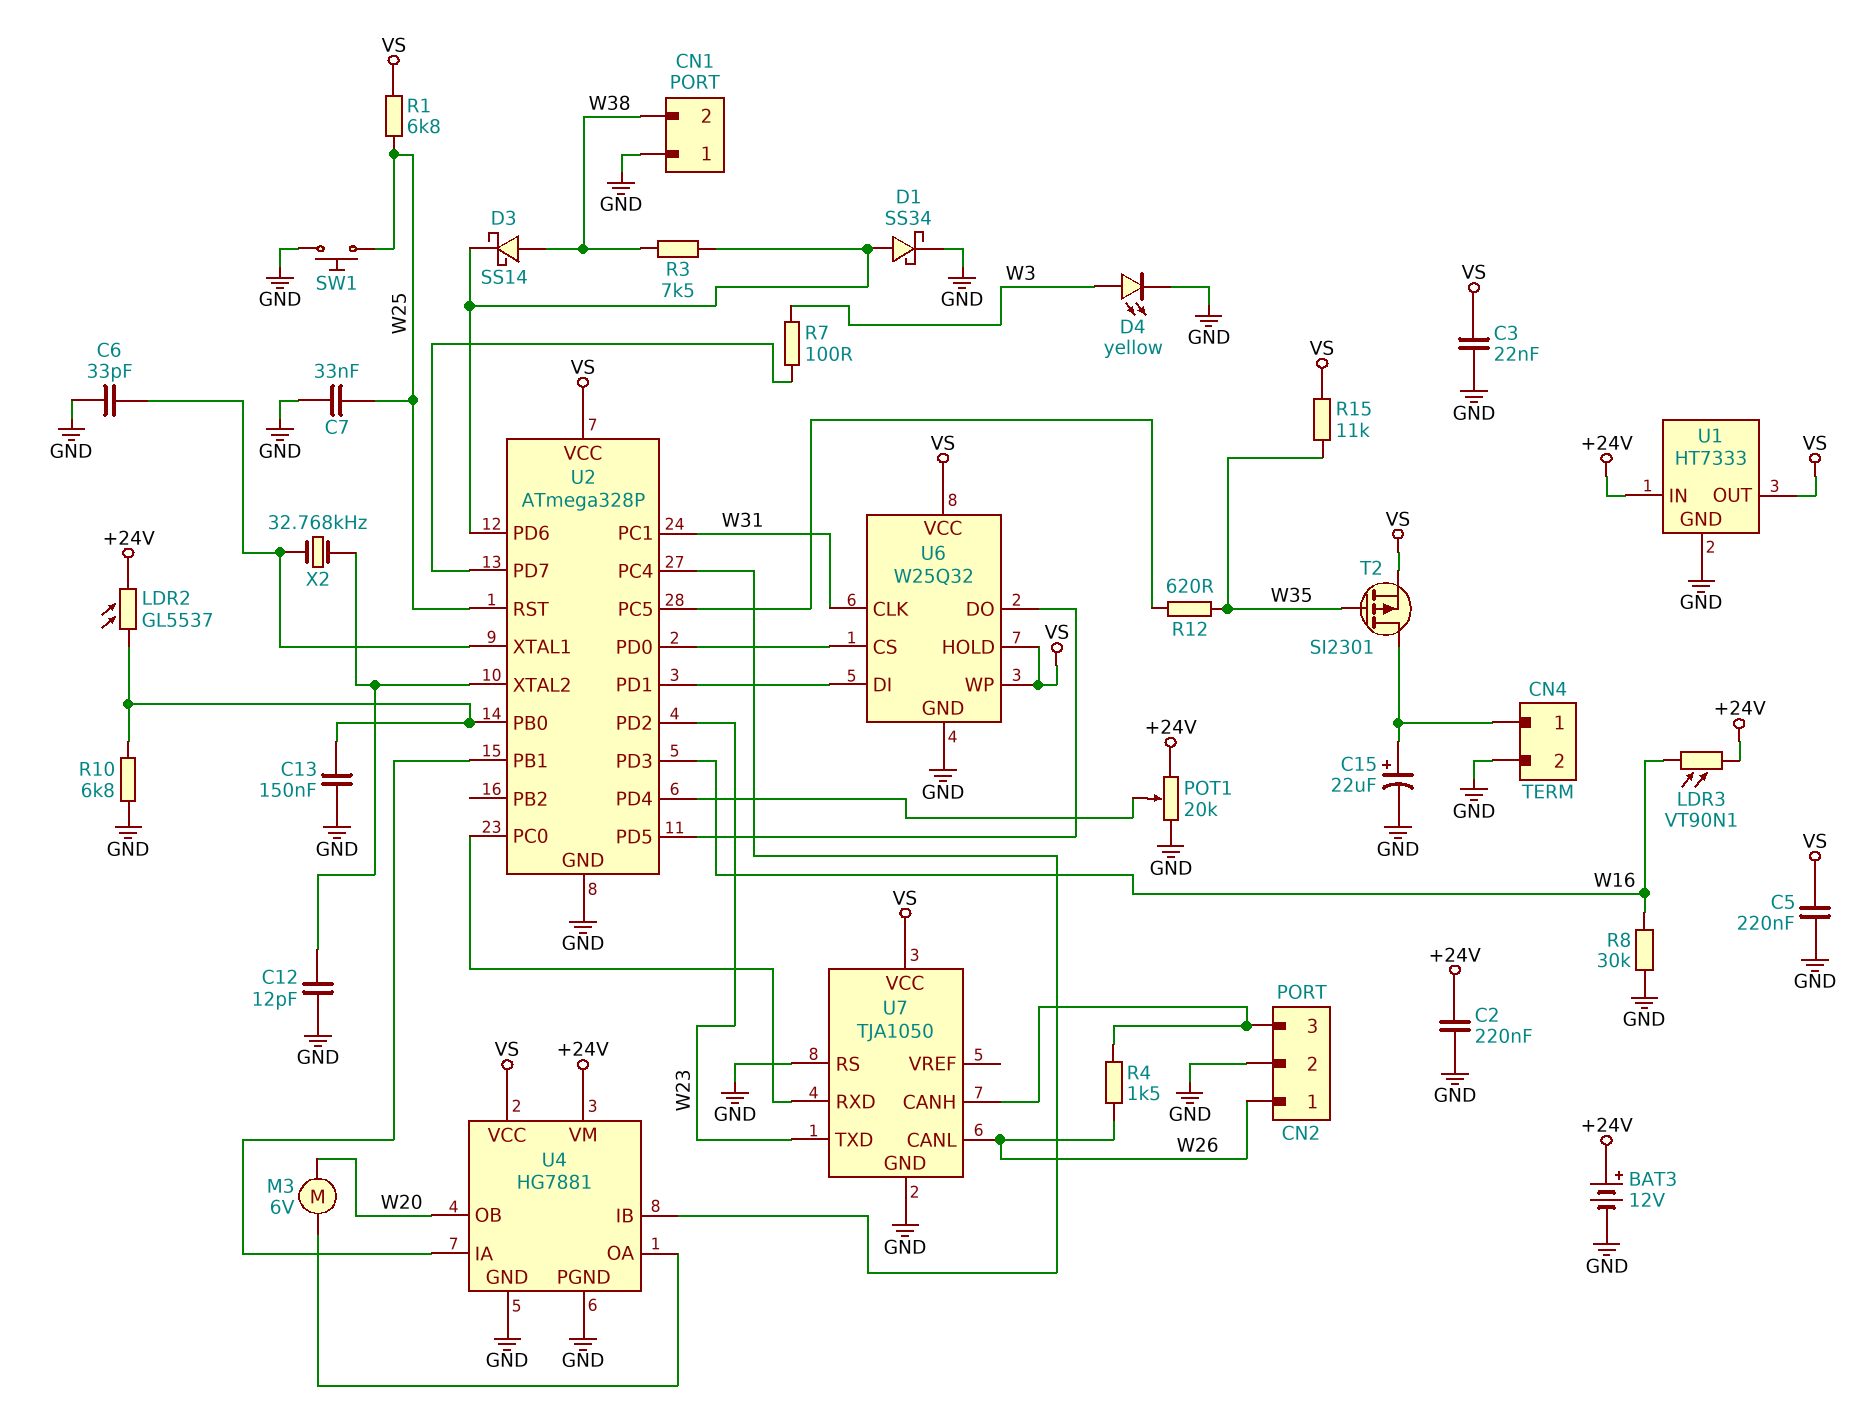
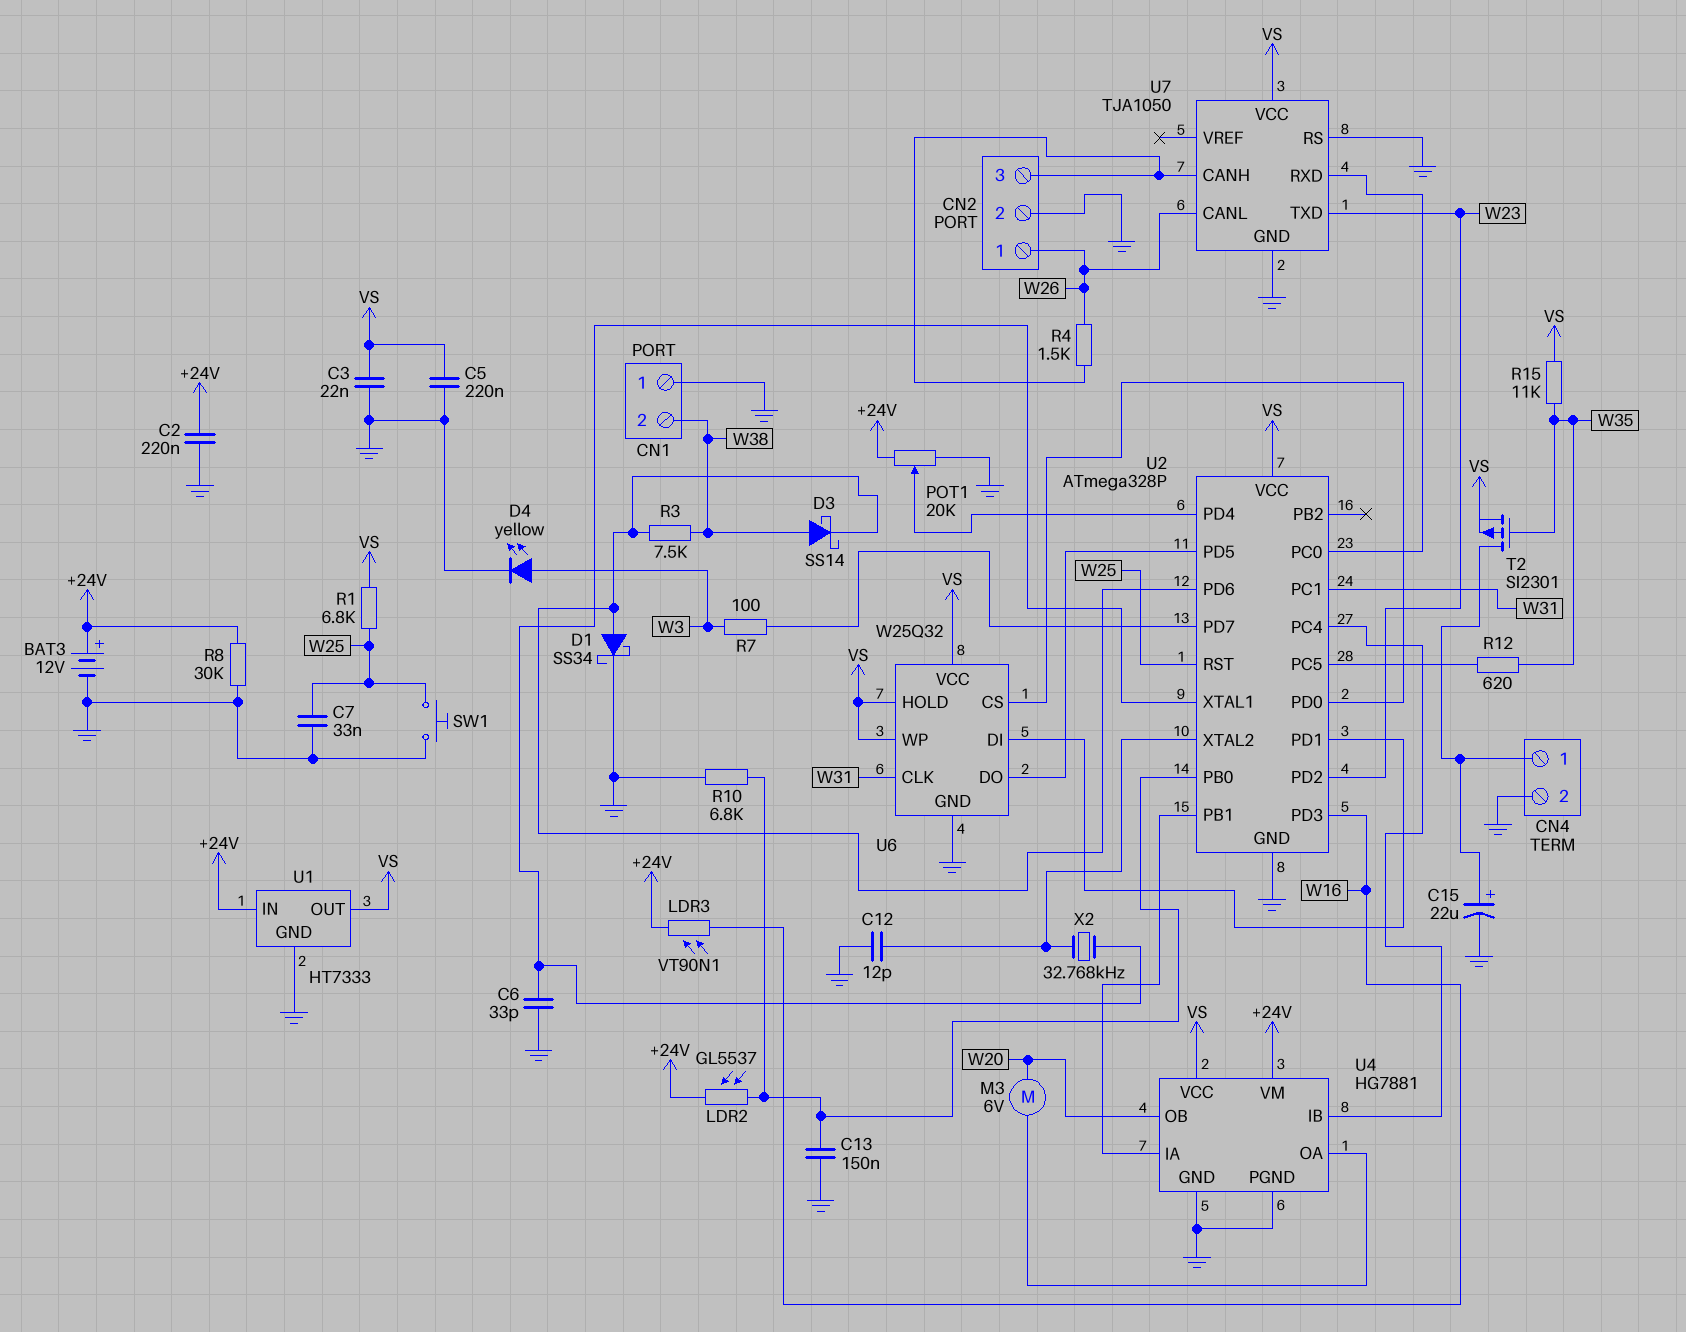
R8: 30k (GND, W16) -> 30k (+24V, GND)

